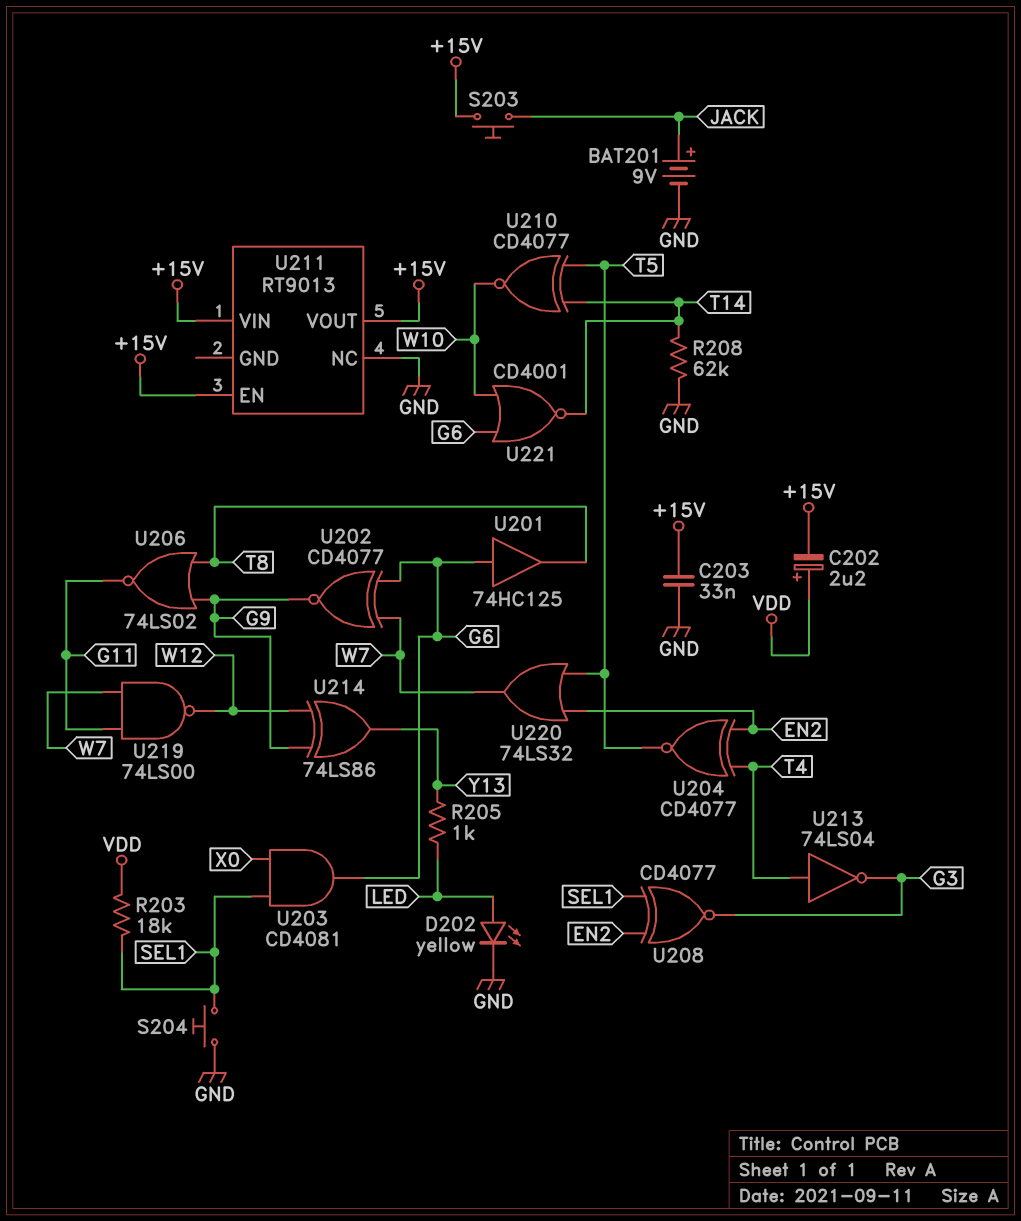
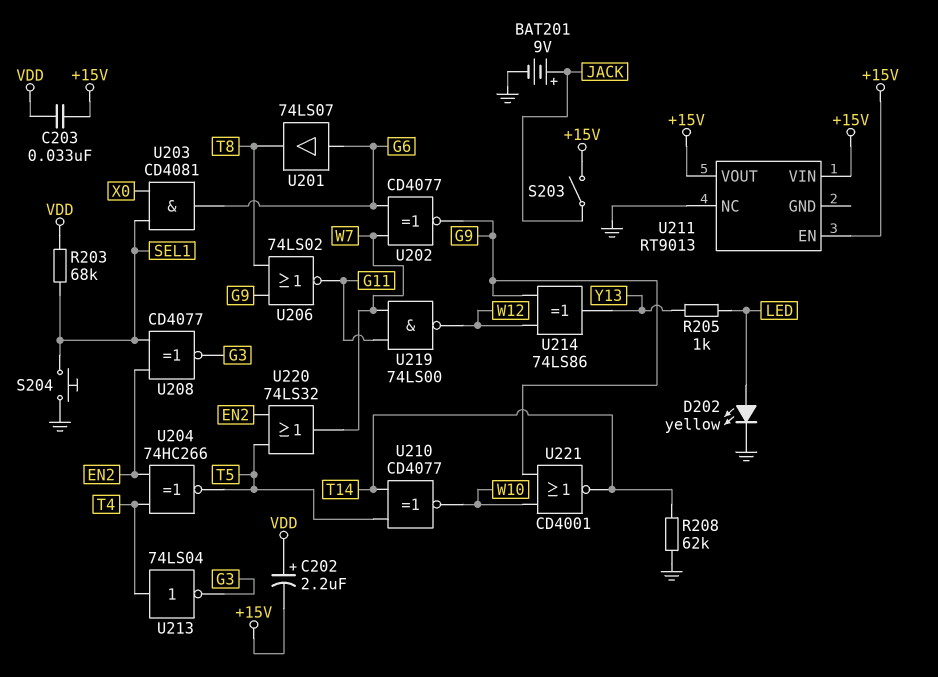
C203: 33nF (+15V, GND) -> 33nF (+15V, VDD)
R203: 18k (SEL1, VDD) -> 68k (SEL1, VDD)
S203: button (+15V, JACK) -> switch (+15V, JACK)
U201: buffer 74HC125 (in G6, out T8) -> buffer 74LS07 (in G6, out T8)
U204: XNOR CD4077 (in EN2, in T4, out T5) -> XNOR 74HC266 (in EN2, in T4, out T5)
U221: NOR CD4001 (in G6, in W10, out T14) -> NOR CD4001 (in G9, in W10, out T14)

